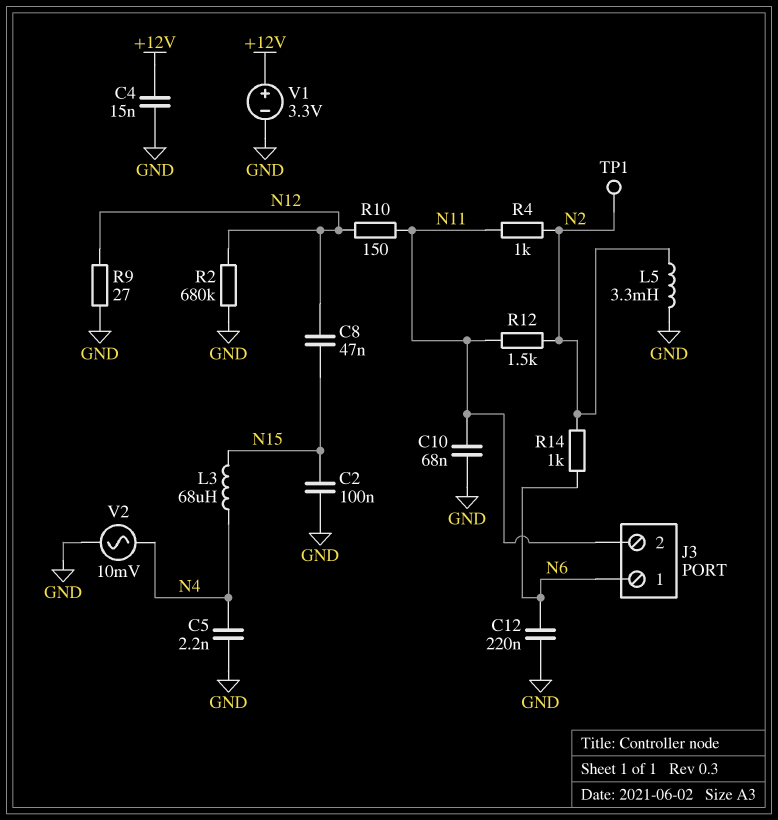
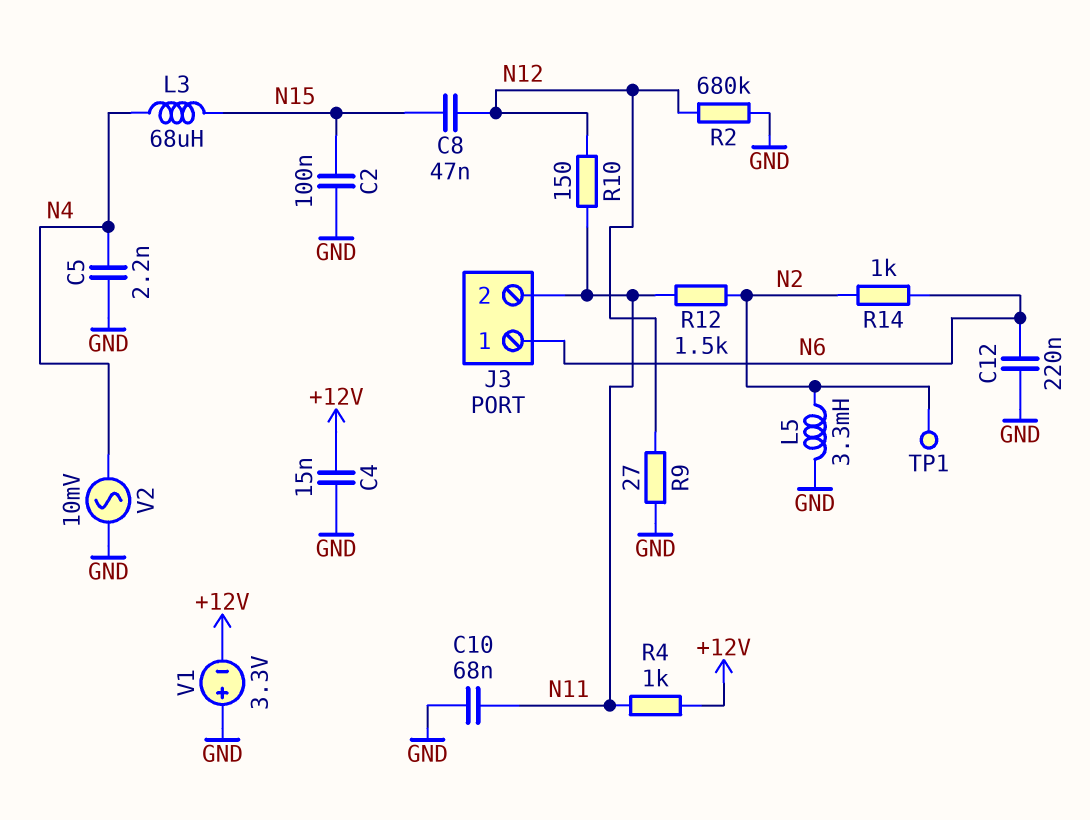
R4: 1k (N2, N11) -> 1k (+12V, N11)
V1: 3.3V (plus +12V, minus GND) -> 3.3V (plus GND, minus +12V)

